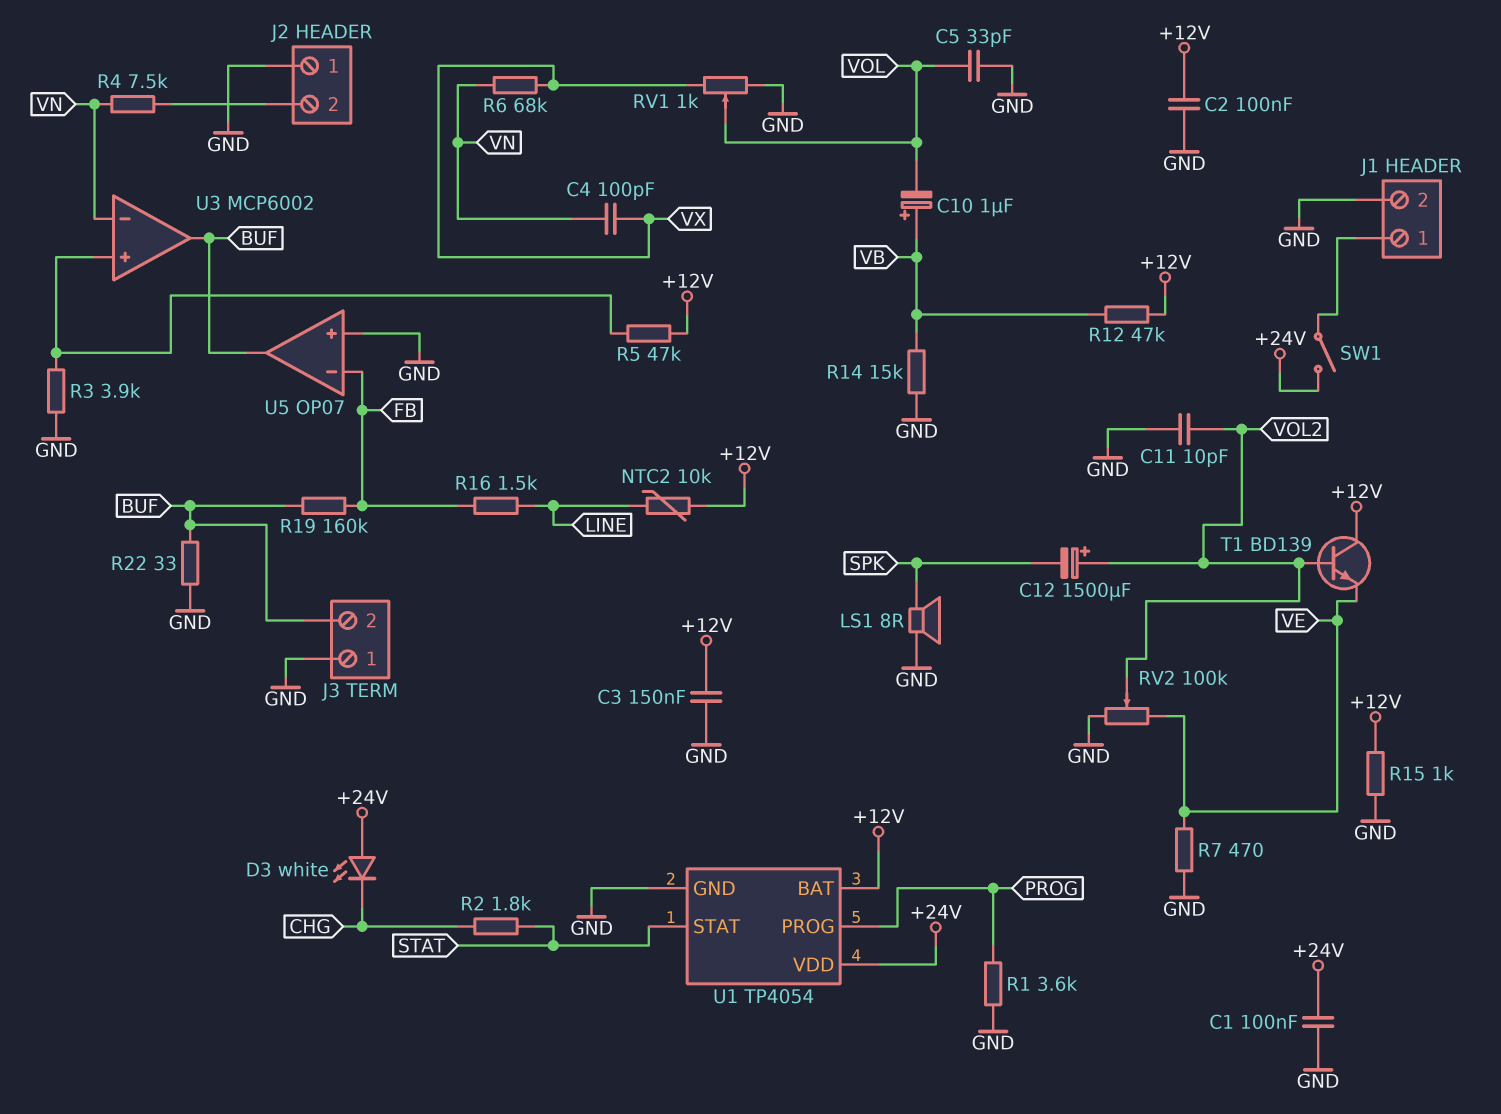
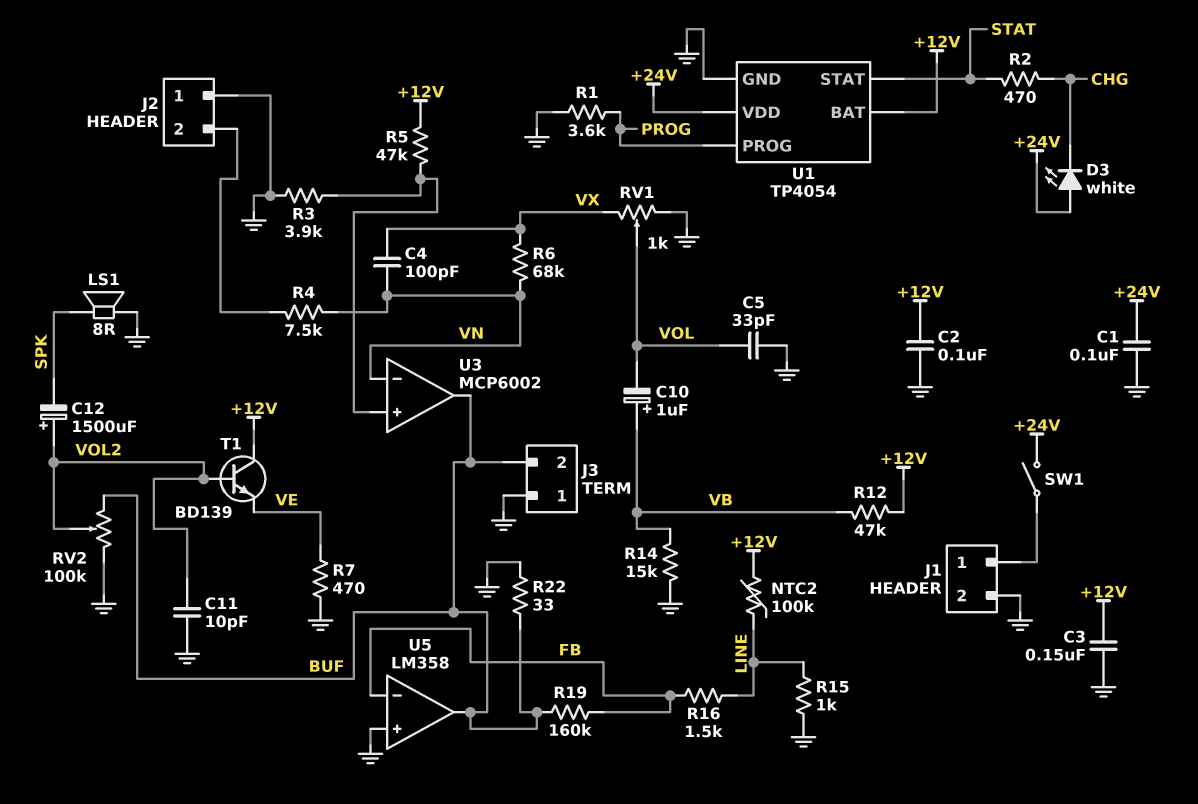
NTC2: 10k (+12V, LINE) -> 100k (+12V, LINE)
R2: 1.8k (CHG, STAT) -> 470 (CHG, STAT)
R15: 1k (+12V, GND) -> 1k (GND, LINE)
RV2: 100k (GND, VE, wiper VOL2) -> 100k (BUF, GND, wiper VOL2)
U5: OP07 -> LM358

